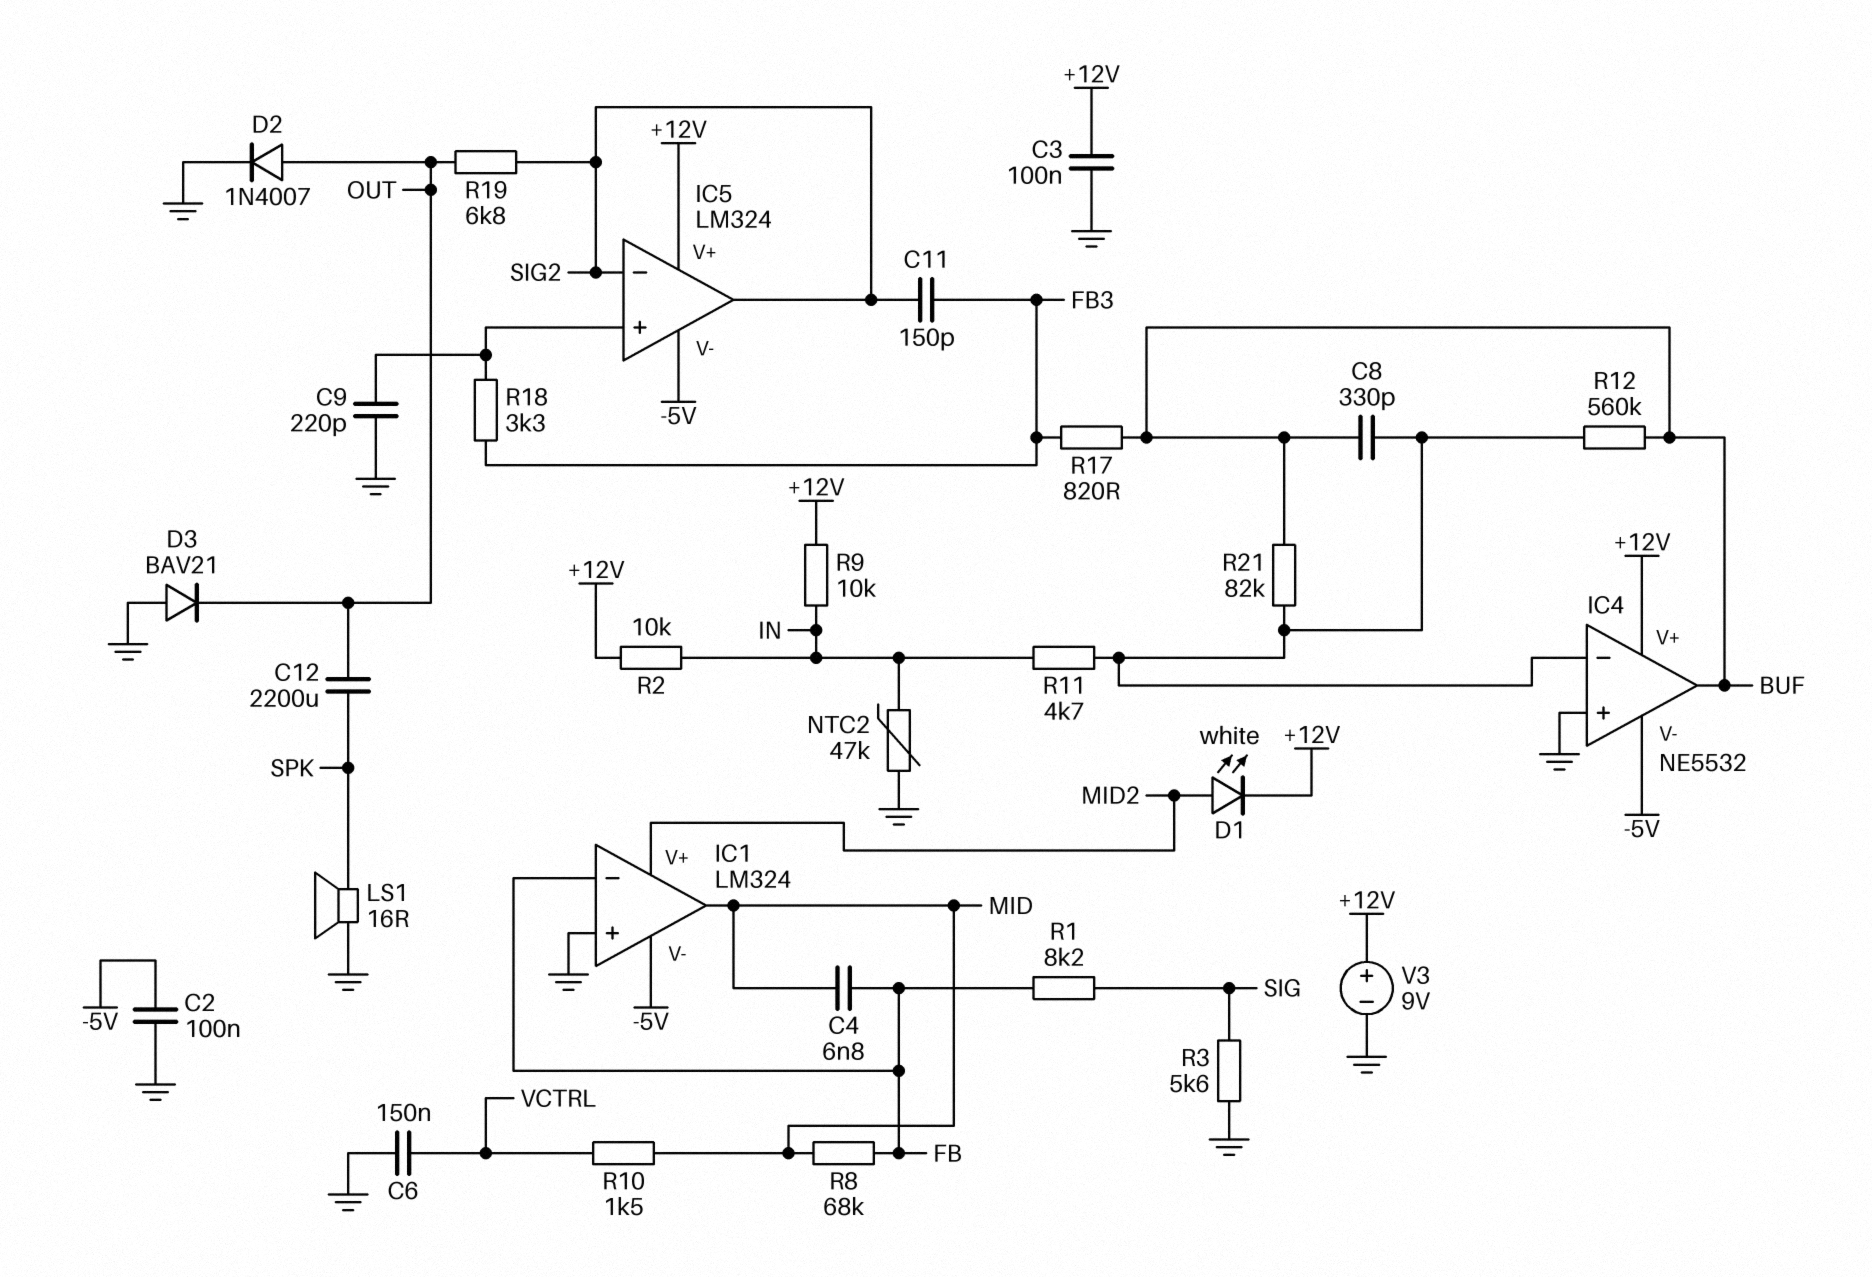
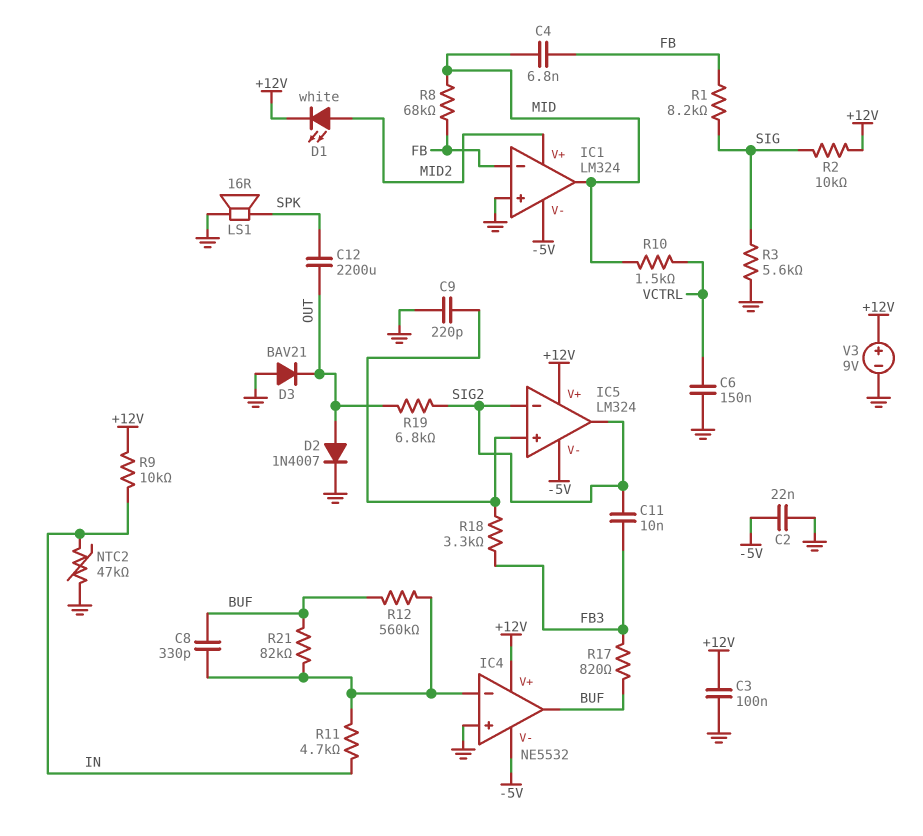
C2: 100nF (-5V, GND) -> 22nF (-5V, GND)
C11: 150pF (FB3, SIG2) -> 10nF (FB3, SIG2)
R2: 10k (+12V, IN) -> 10k (+12V, SIG)

